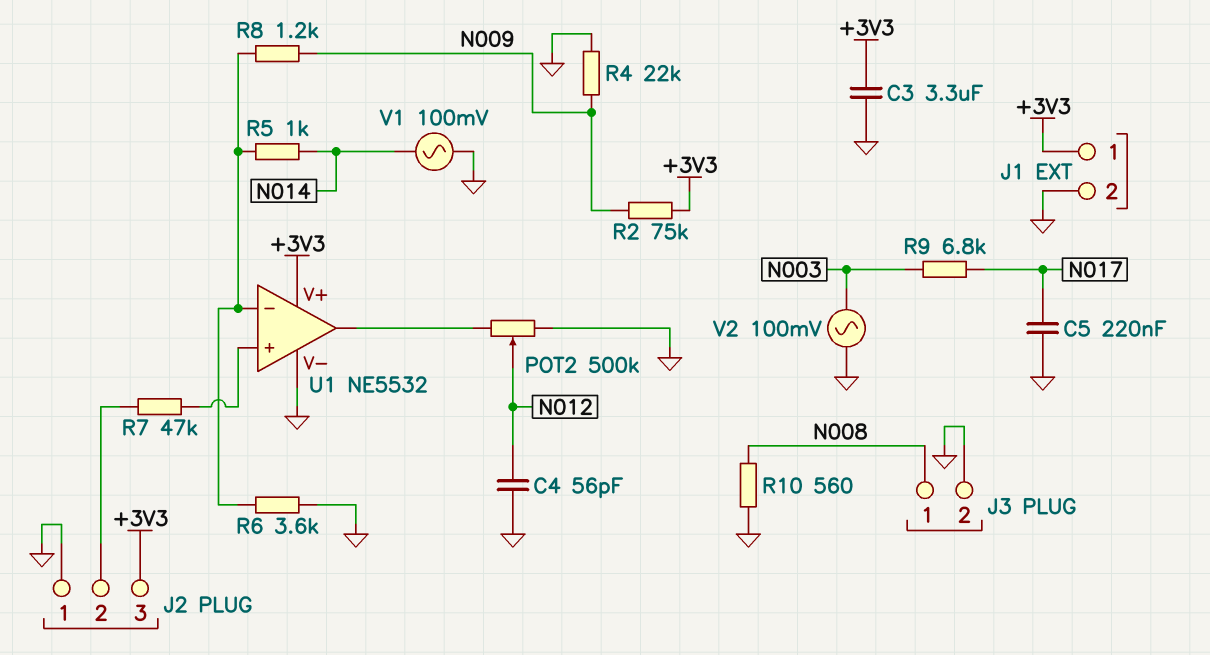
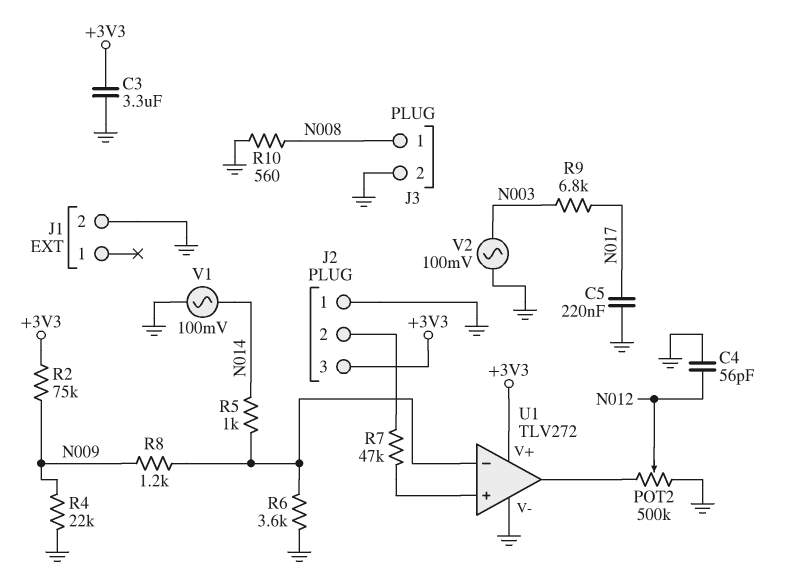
J1 pin 1: +3V3 -> none
U1: NE5532 -> TLV272

